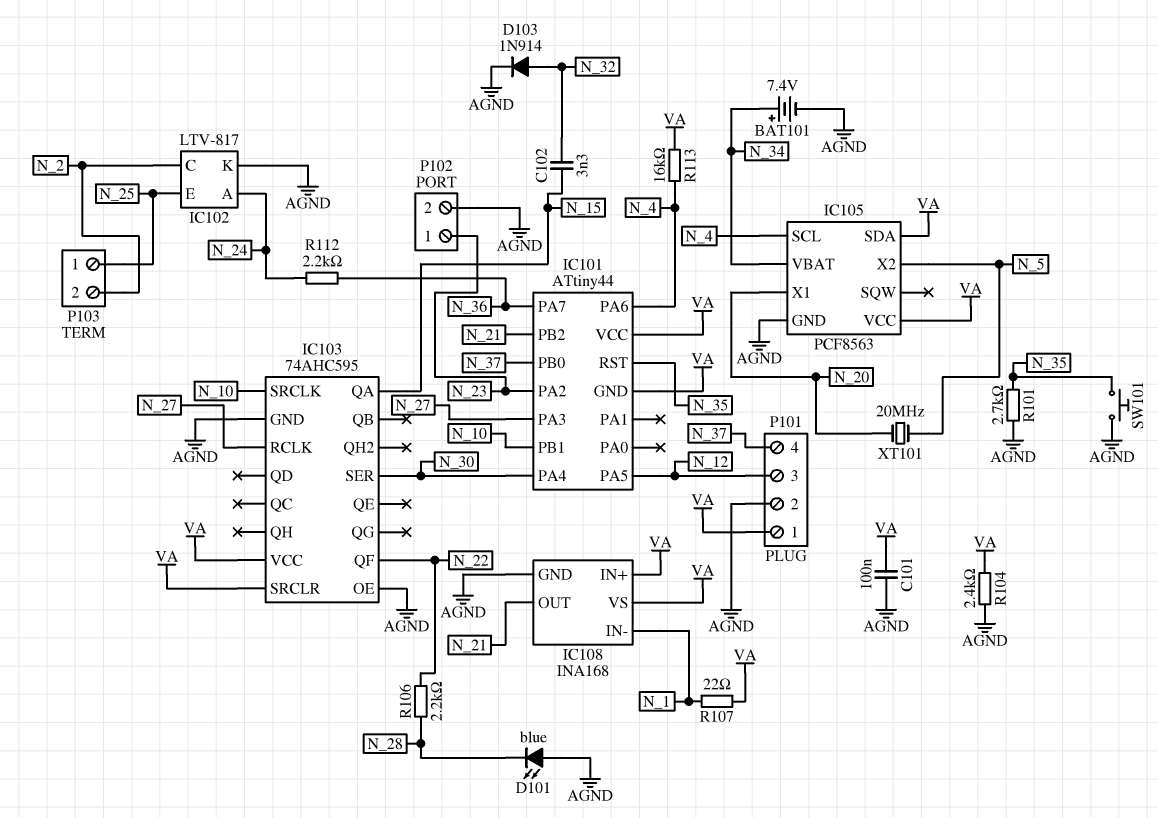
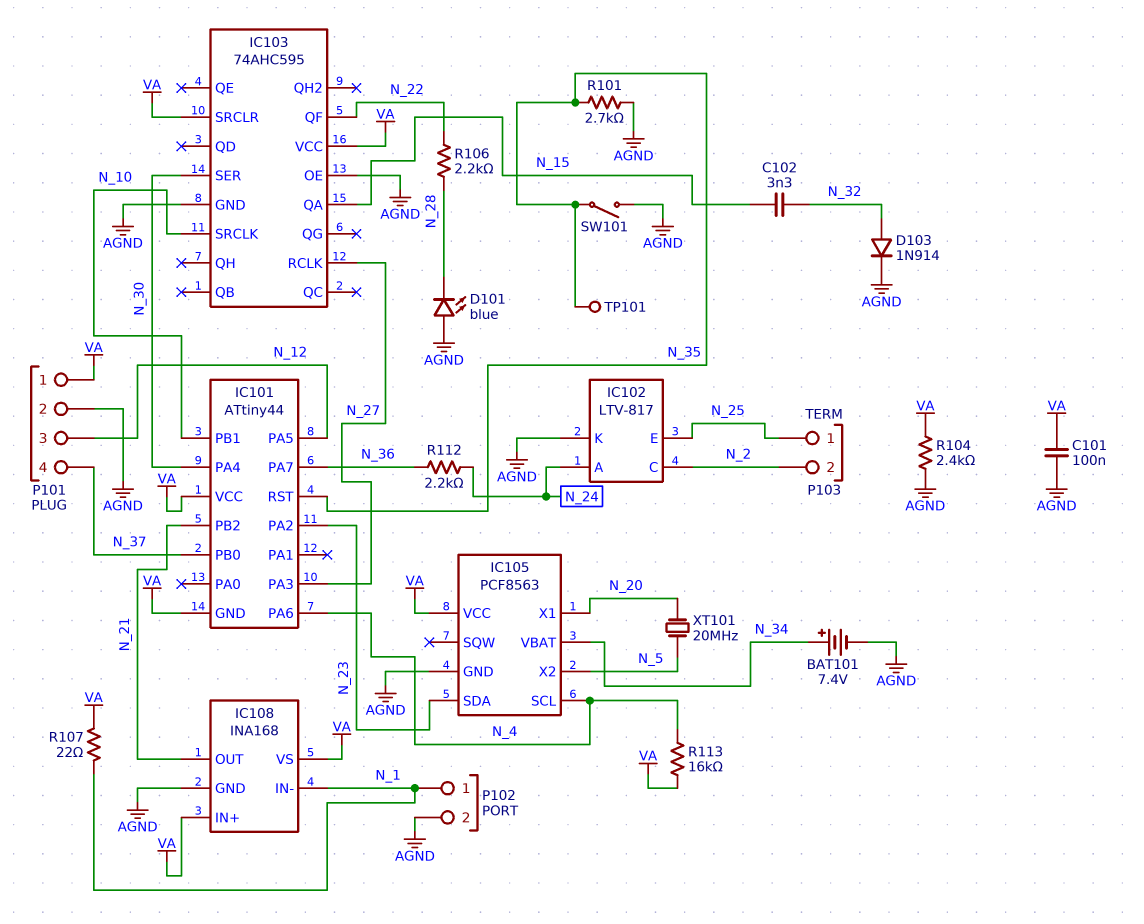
IC105 pin SDA: VA -> N_23
P102 pin 1: N_23 -> N_1
SW101: button (AGND, N_35) -> switch (AGND, N_35)
TP101: none -> test point (N_35)

